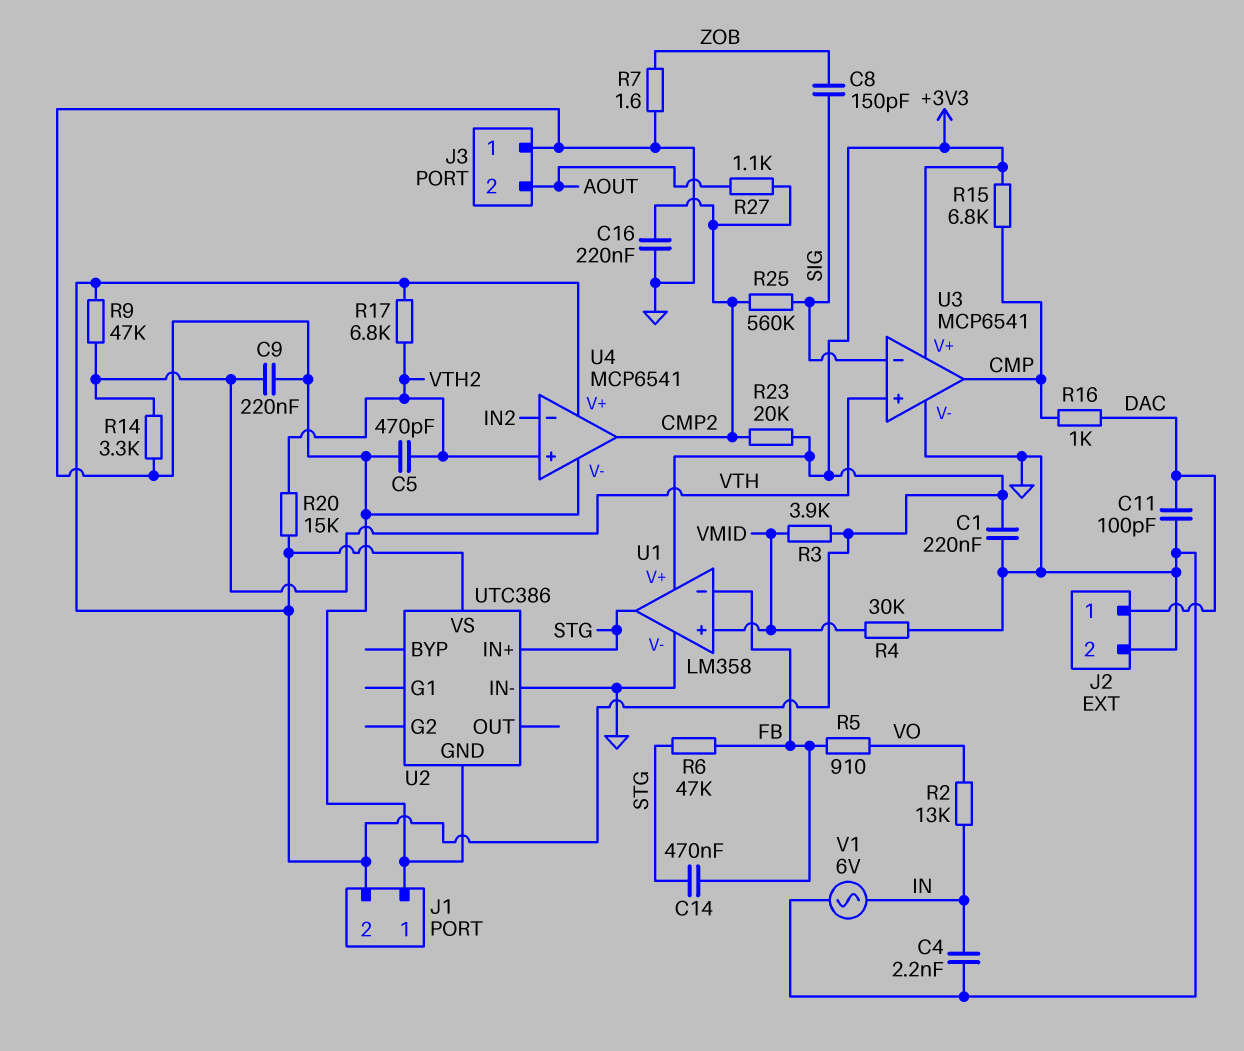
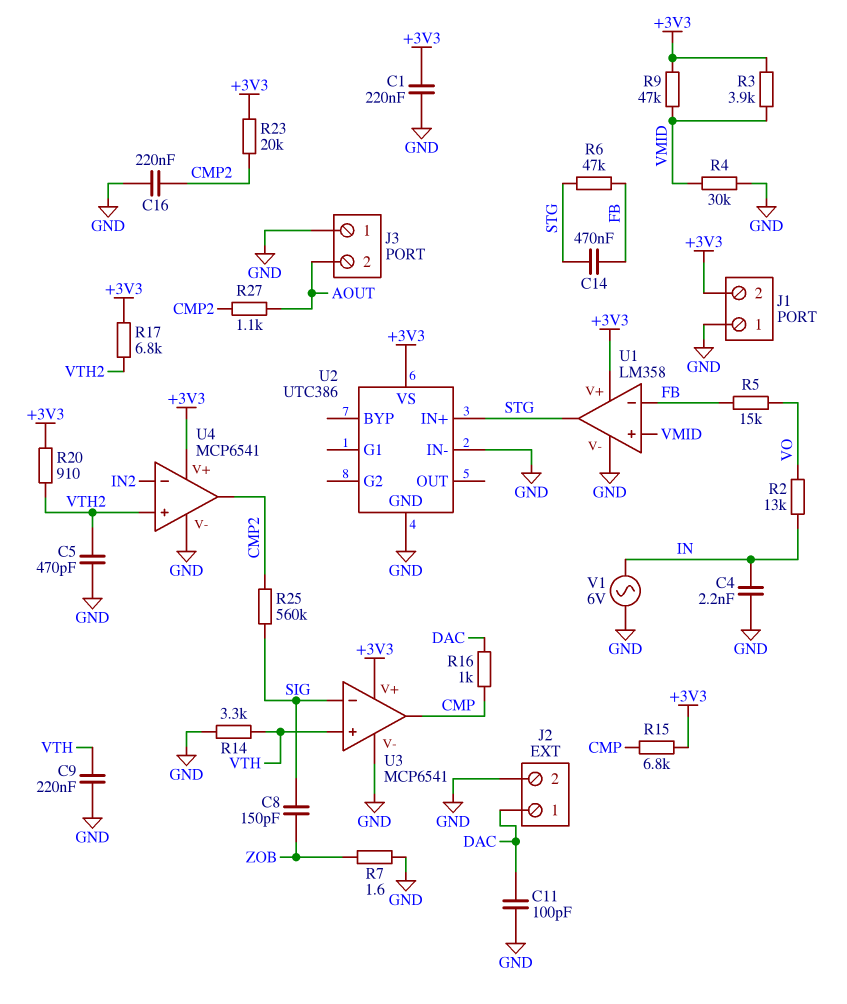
R5: 910 (FB, VO) -> 15k (FB, VO)
R9: 47k (+3V3, VTH) -> 47k (+3V3, VMID)
R20: 15k (+3V3, VTH2) -> 910 (+3V3, VTH2)

